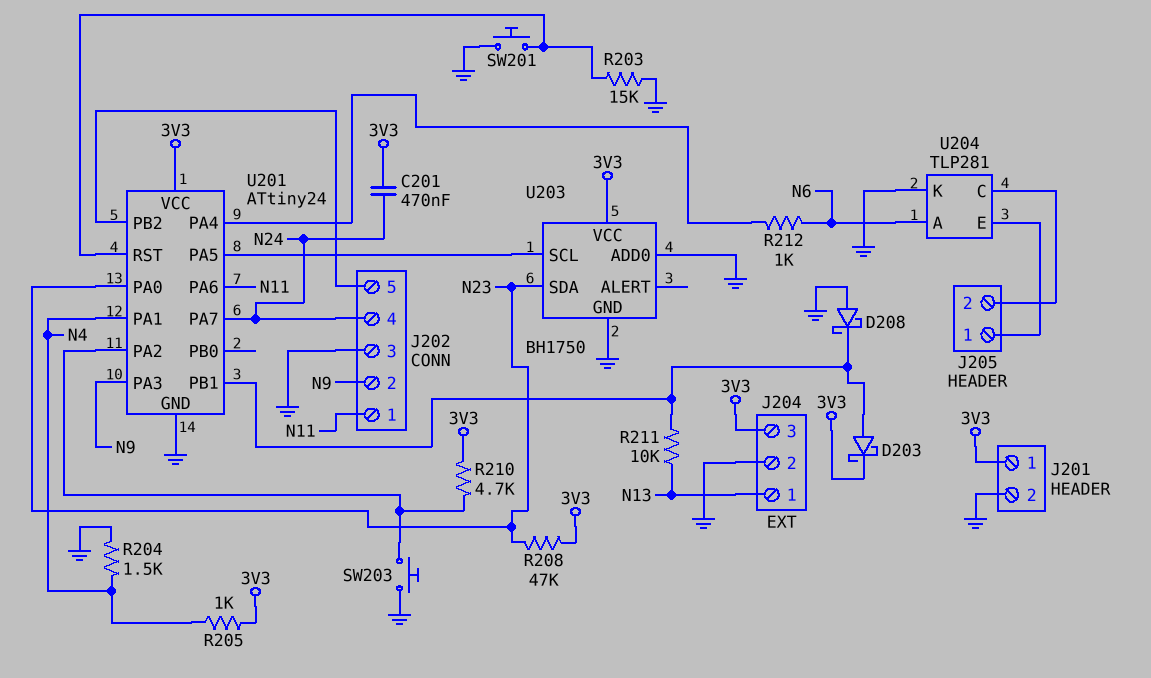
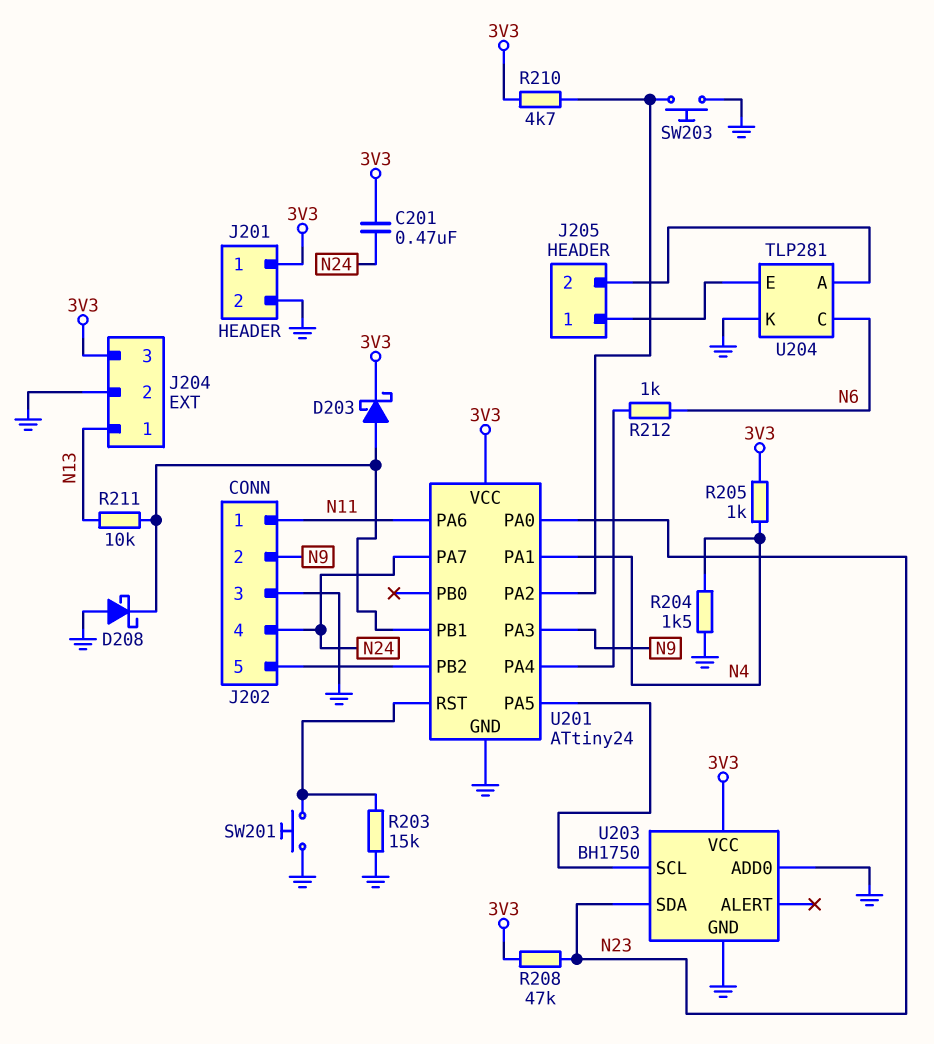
U204 pin A: N6 -> J205/2
U204 pin C: J205/2 -> N6

